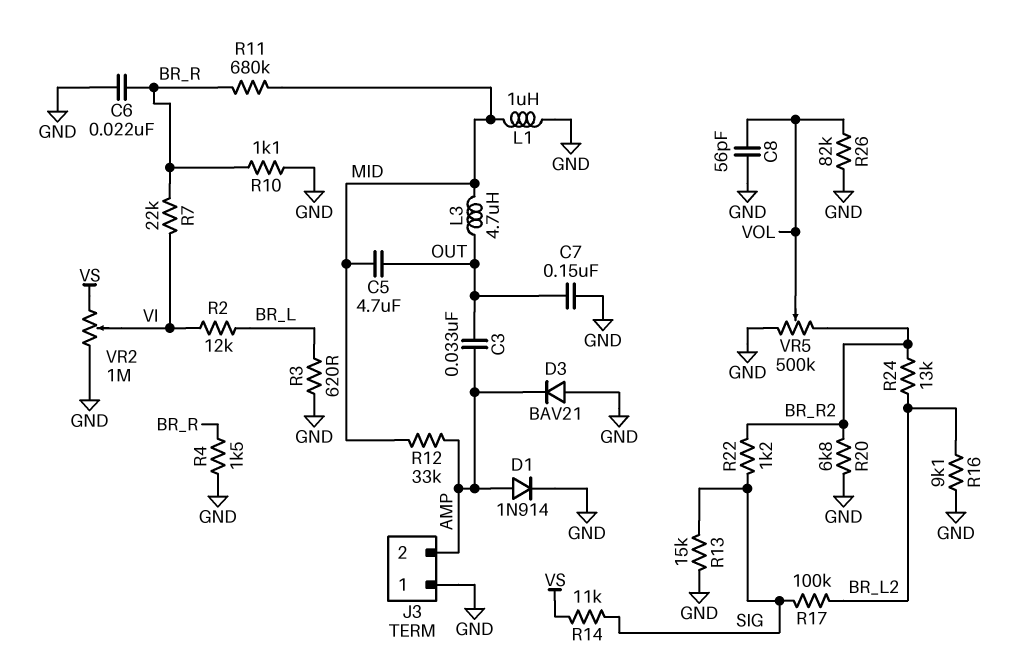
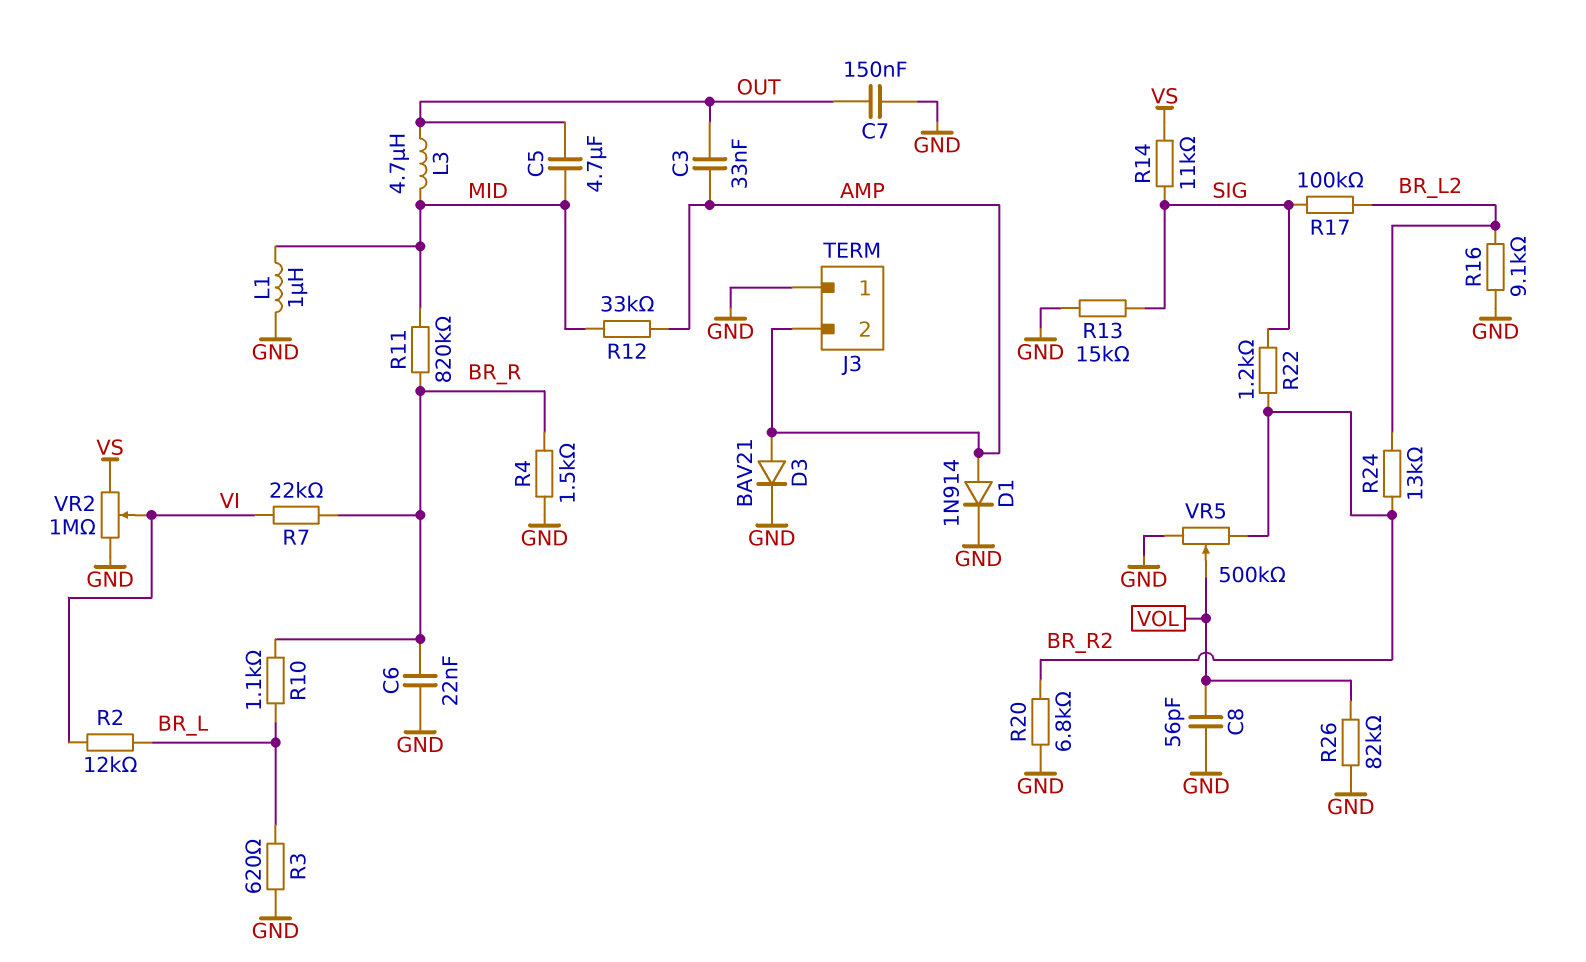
D3: diode BAV21 (A GND, K AMP) -> diode BAV21 (A AMP, K GND)
R10: 1.1k (BR_R, GND) -> 1.1k (BR_L, BR_R)
R11: 680k (BR_R, MID) -> 820k (BR_R, MID)

